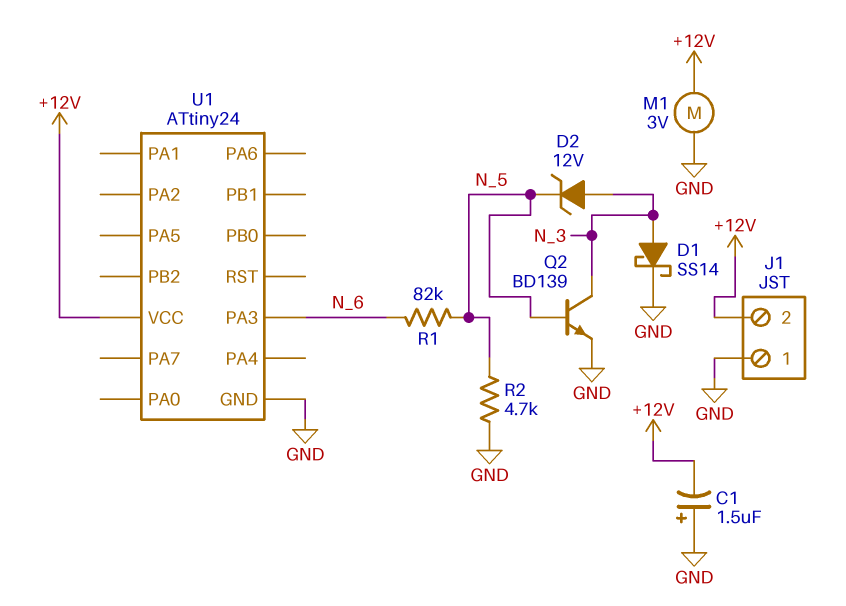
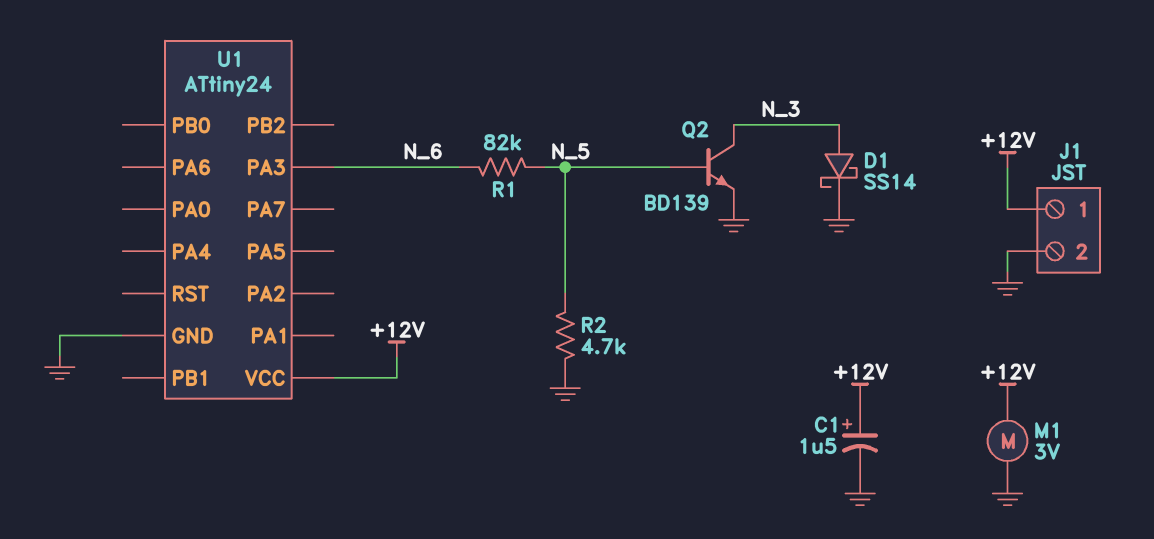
C1: 1.5uF (plus GND, minus +12V) -> 1.5uF (plus +12V, minus GND)
D2: zener 12V (A N_3, K N_5) -> none
J1 pin 1: GND -> +12V
J1 pin 2: +12V -> GND

